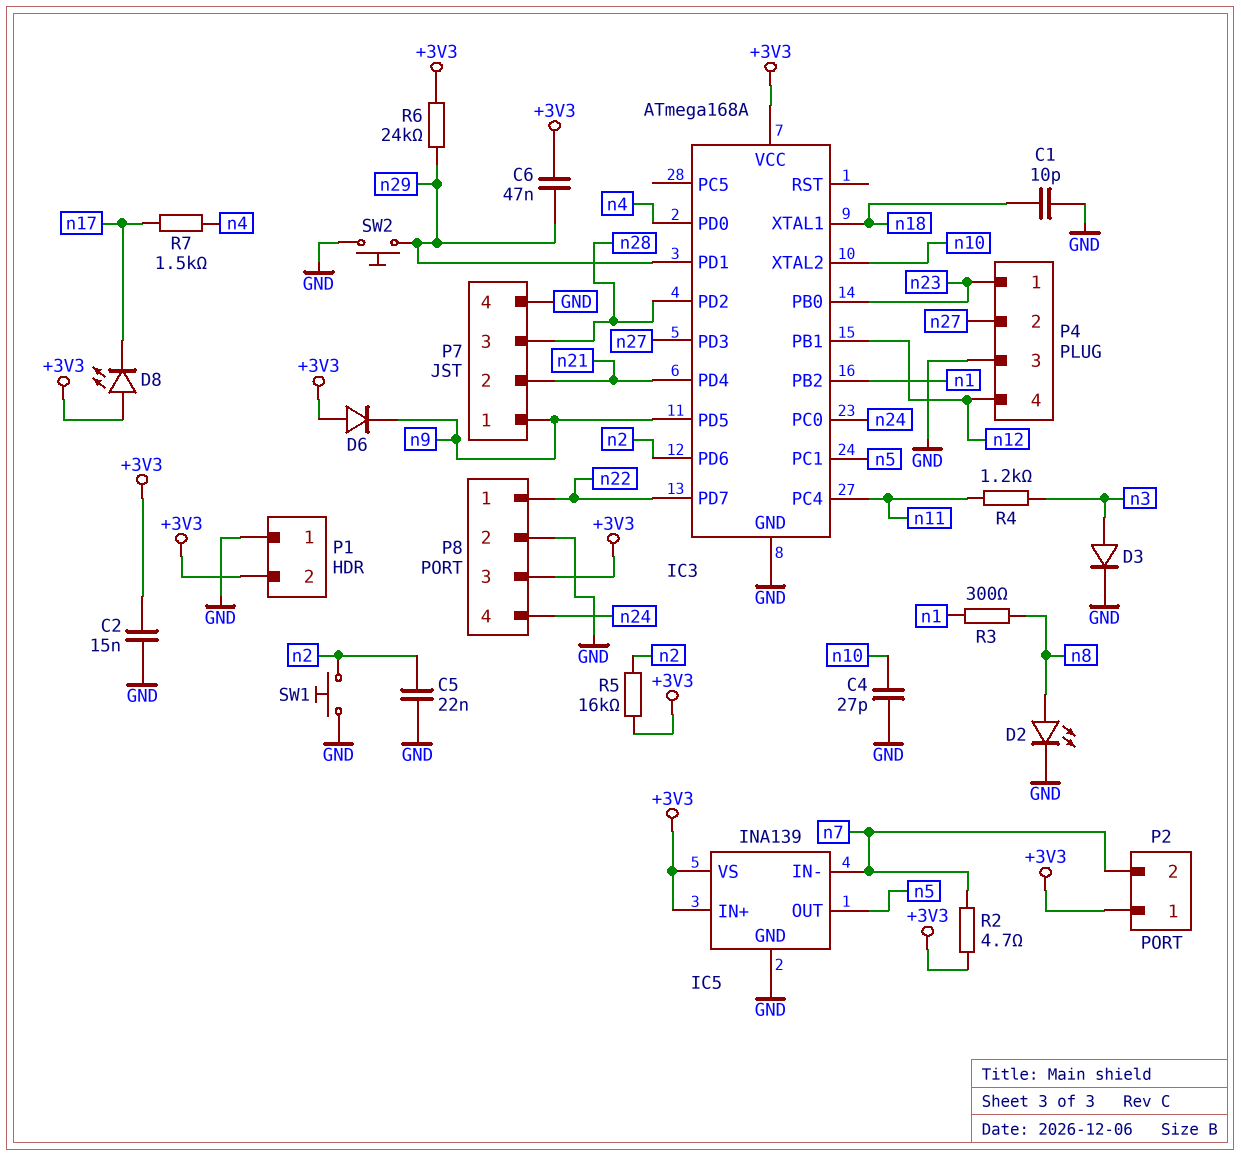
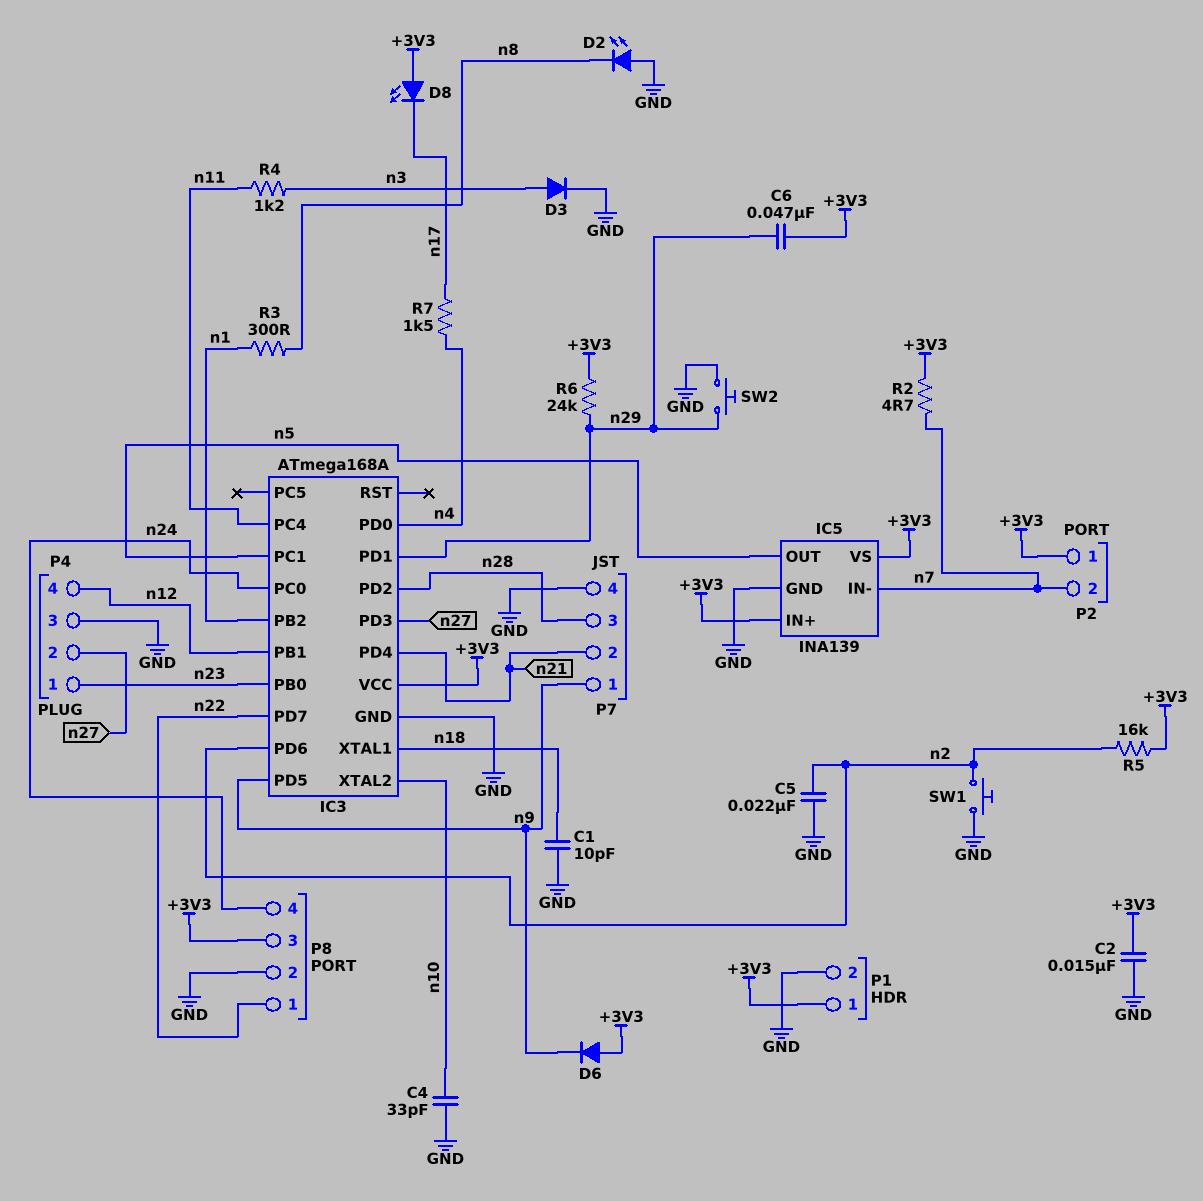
C4: 27pF (GND, n10) -> 33pF (GND, n10)
D2: LED (A n8, K GND) -> LED (A GND, K n8)
P1 pin 1: GND -> +3V3
P1 pin 2: +3V3 -> GND

